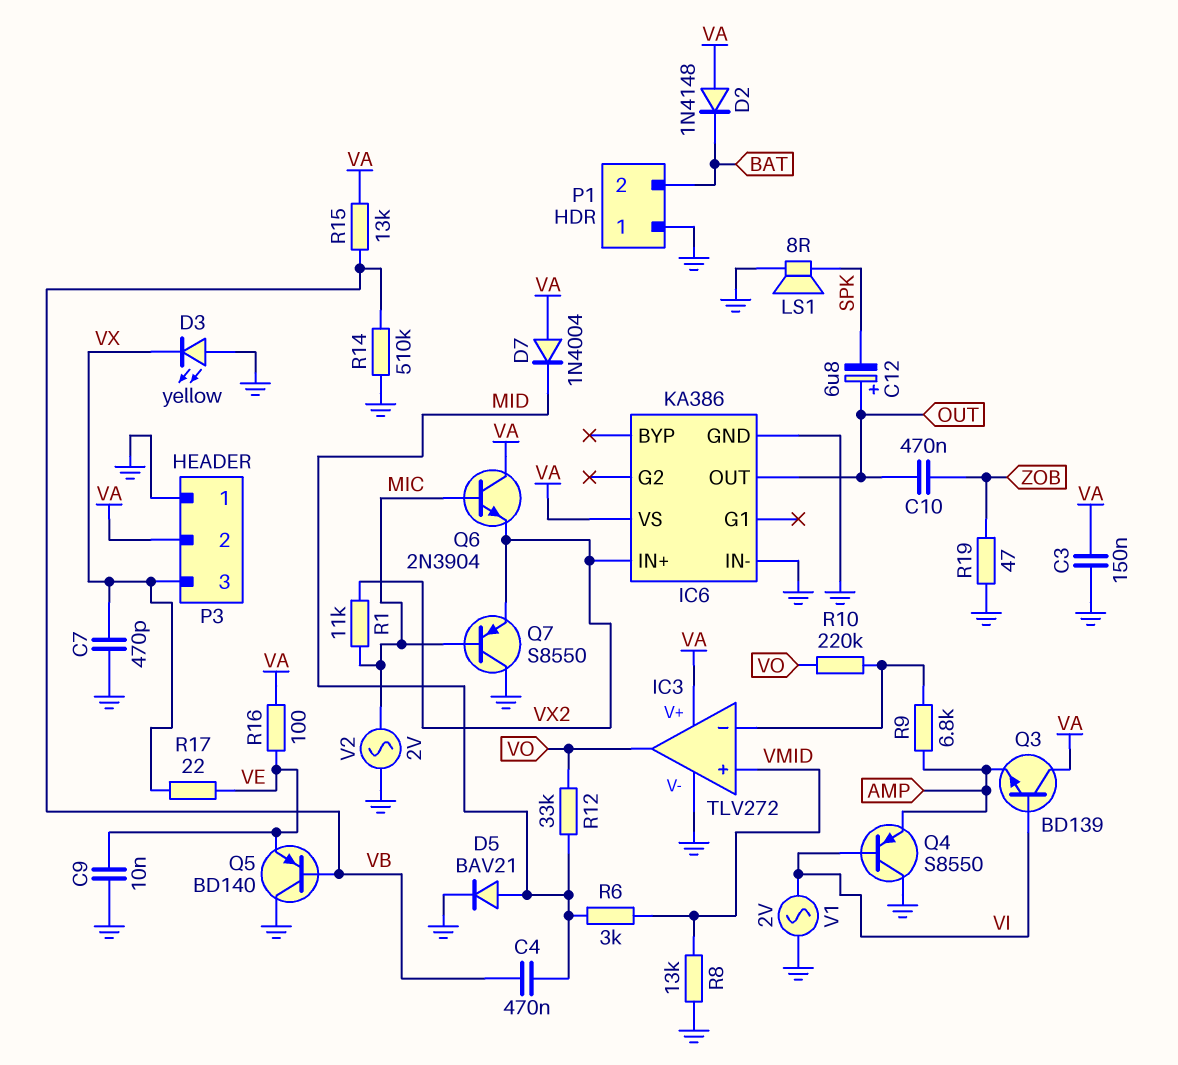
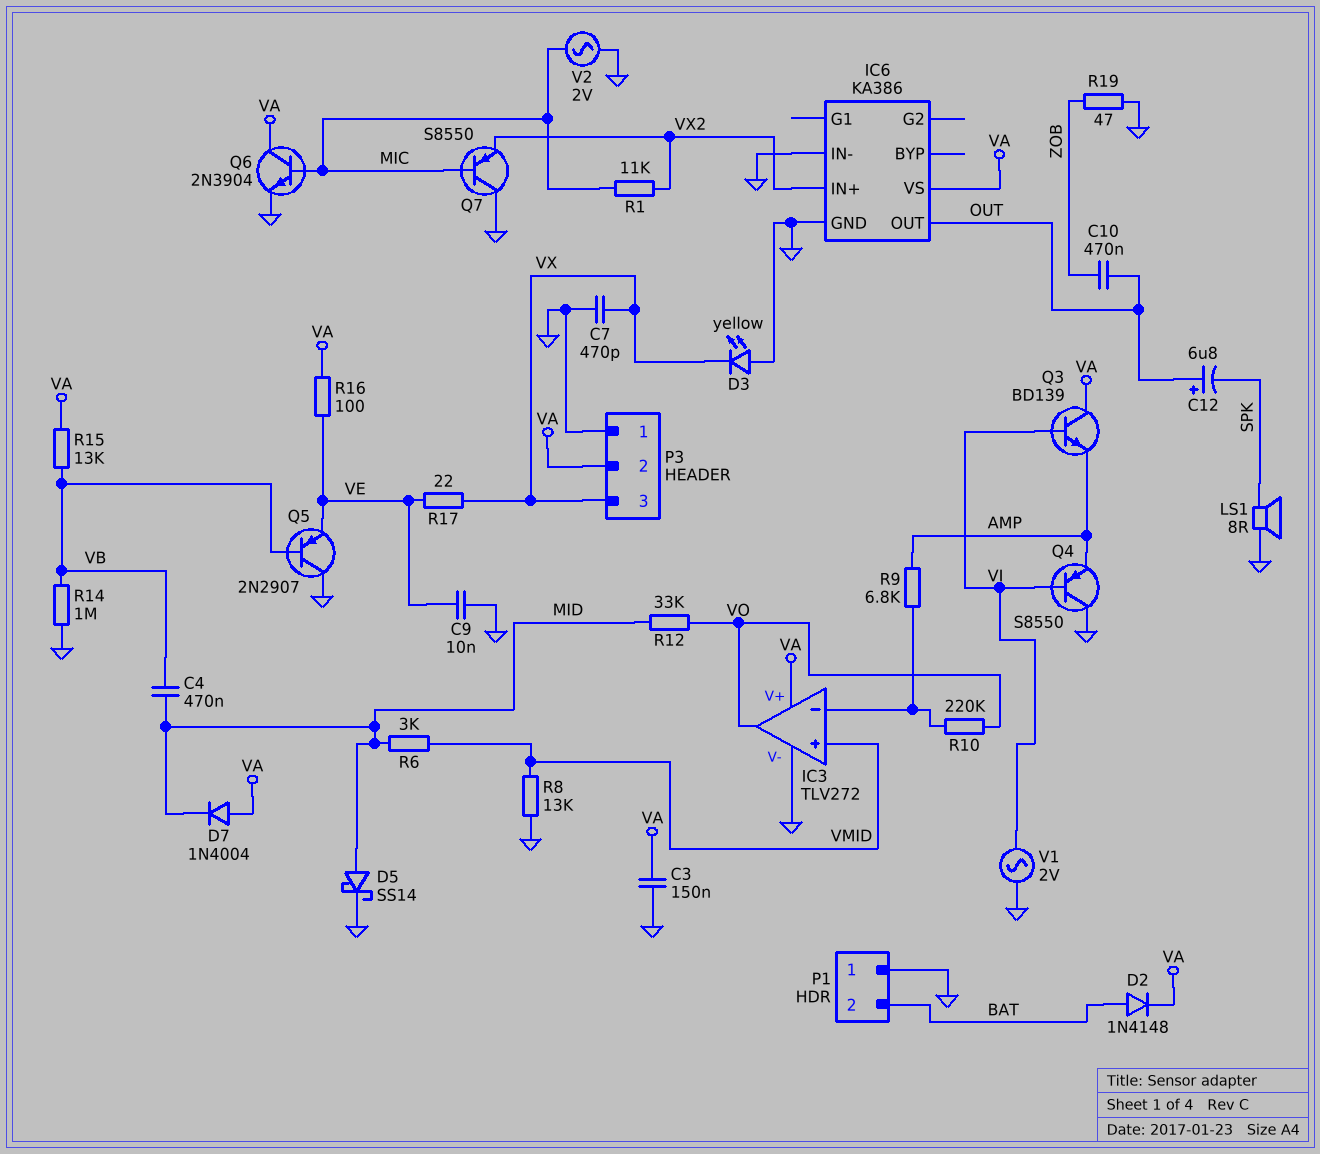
D2: diode 1N4148 (A VA, K BAT) -> diode 1N4148 (A BAT, K VA)
D5: diode BAV21 (A MID, K GND) -> schottky SS14 (A MID, K GND)
Q5: PNP BD140 (B VB, C GND, E VE) -> PNP 2N2907 (B VB, C GND, E VE)
Q6: NPN 2N3904 (B MIC, C VA, E VX2) -> NPN 2N3904 (B MIC, C VA, E GND)
R14: 510k (GND, VB) -> 1M (GND, VB)

